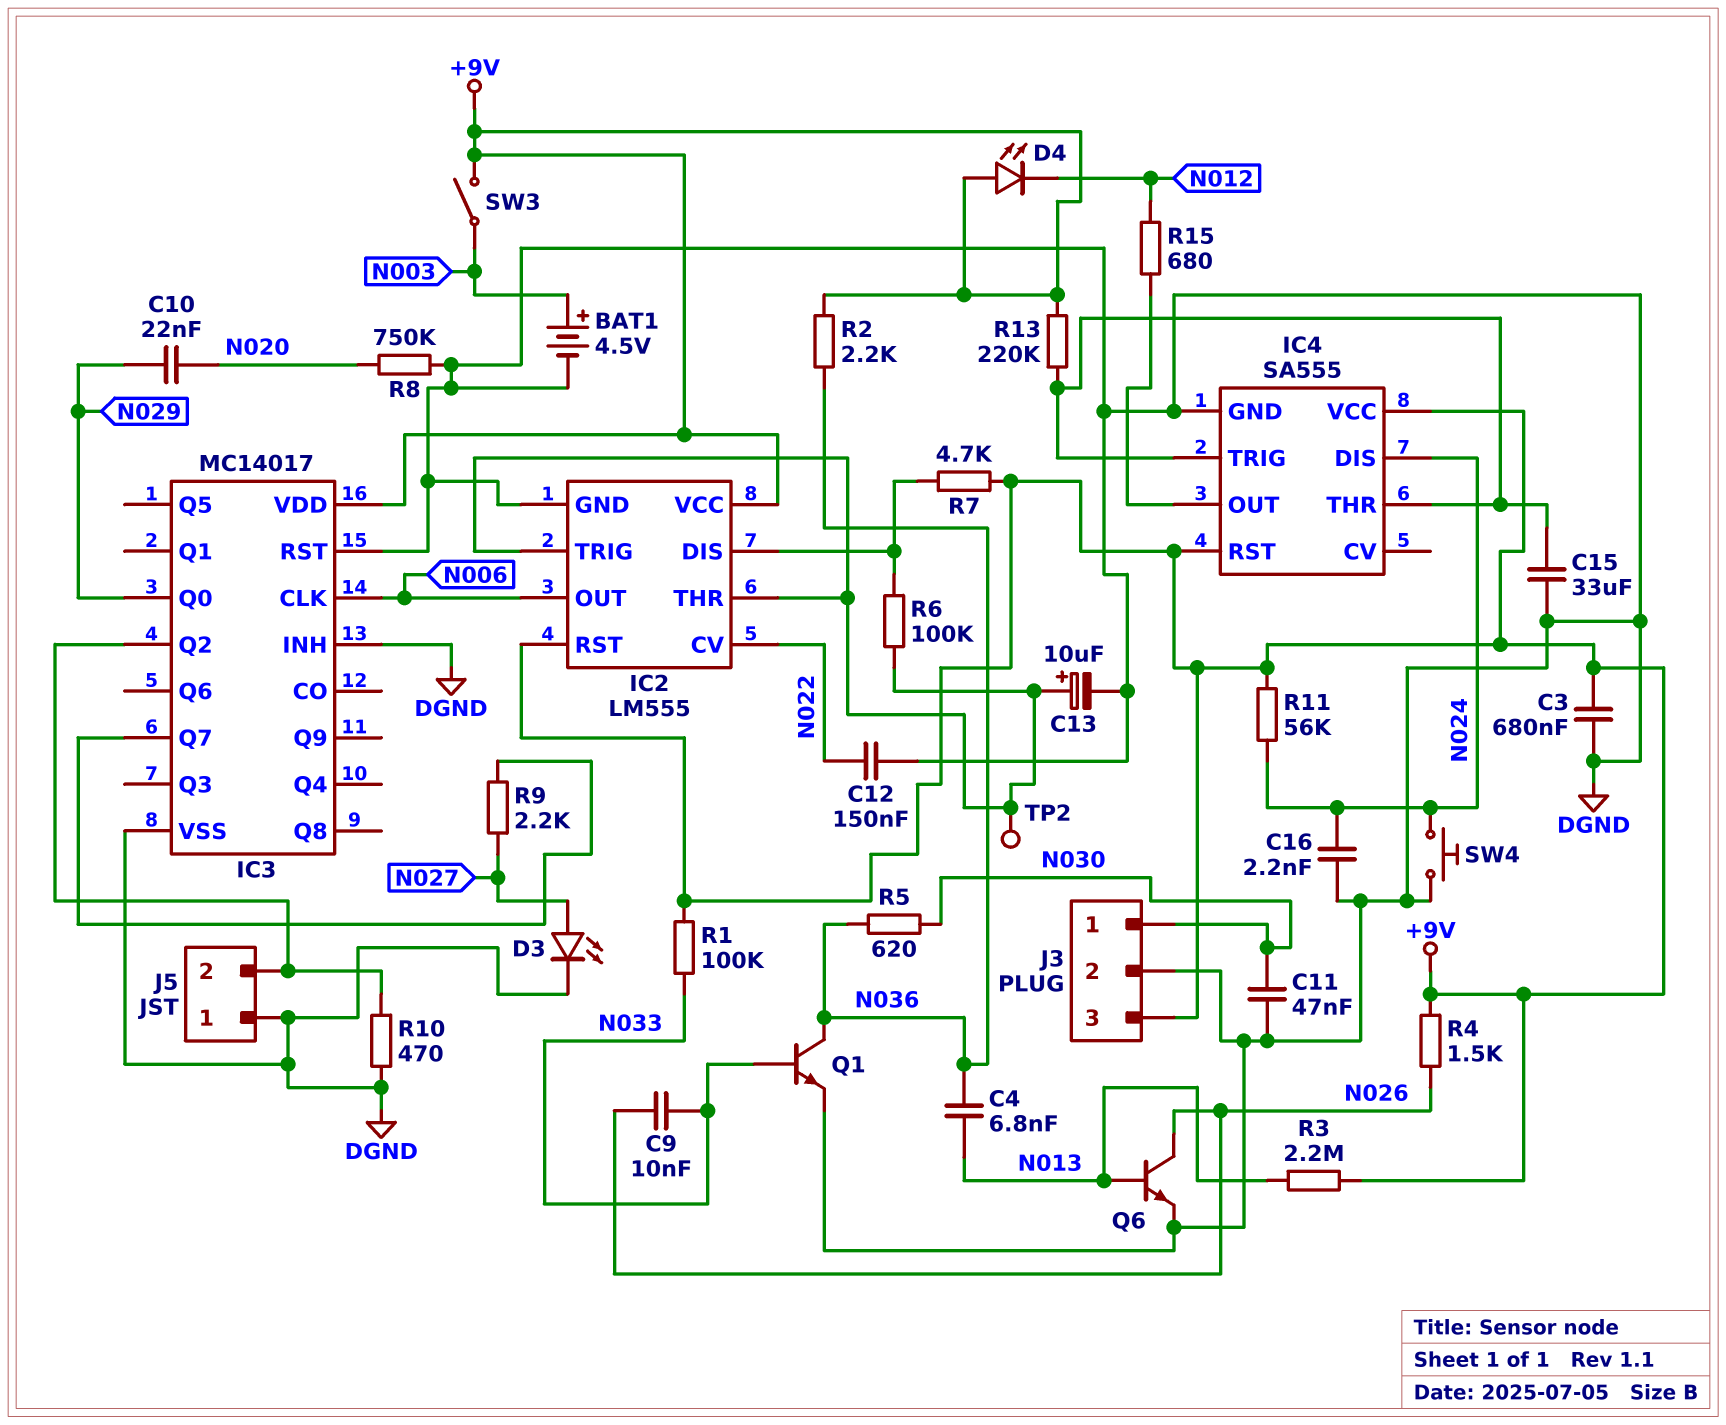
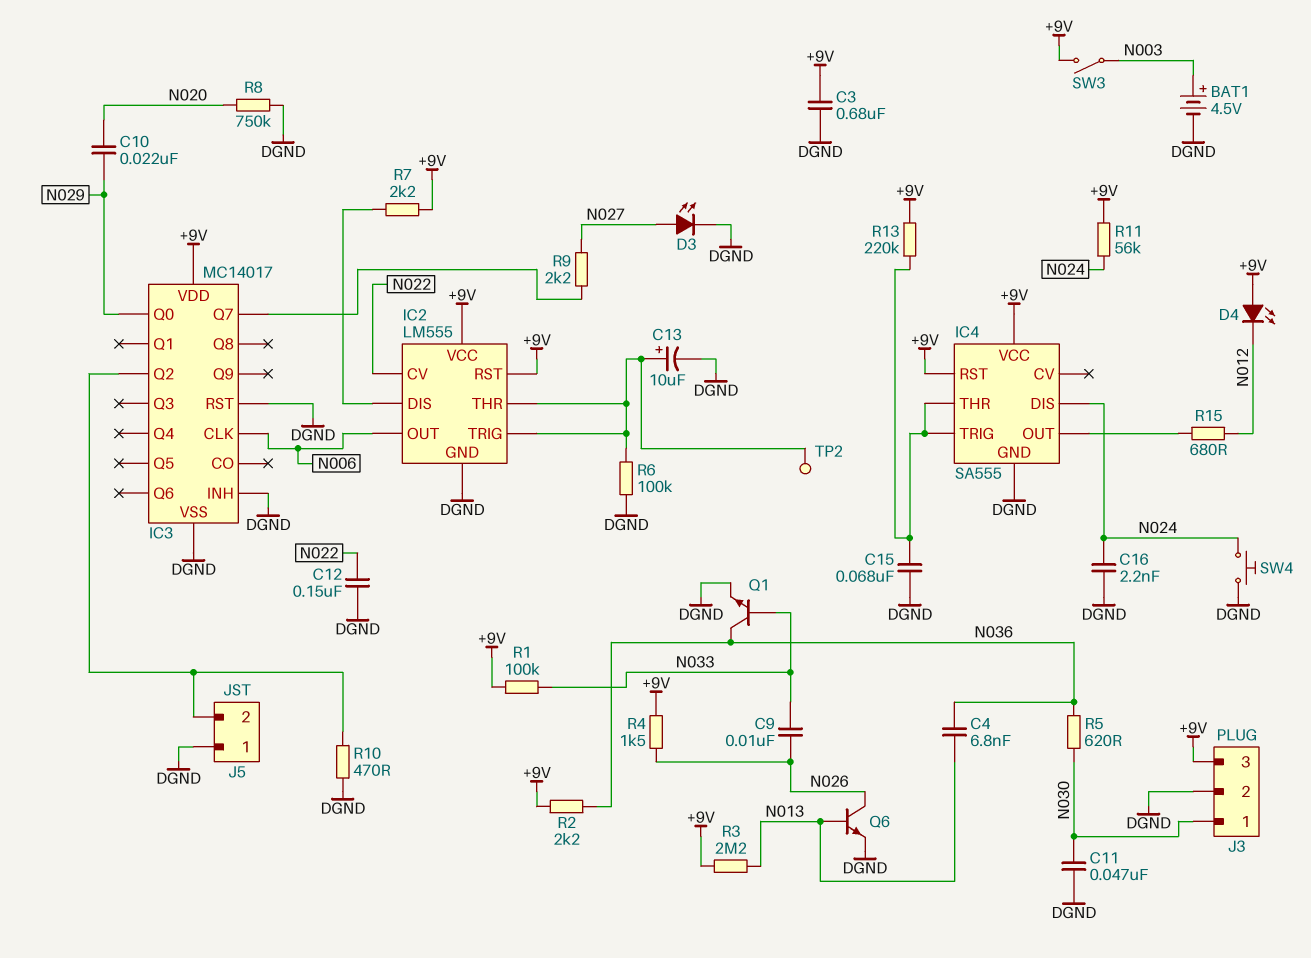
C15: 33uF (DGND, IC4/THR) -> 68nF (DGND, IC4/THR)
R6: 100k (IC2/DIS, IC2/THR) -> 100k (DGND, IC2/THR)
R7: 4.7k (+9V, IC2/DIS) -> 2.2k (+9V, IC2/DIS)

